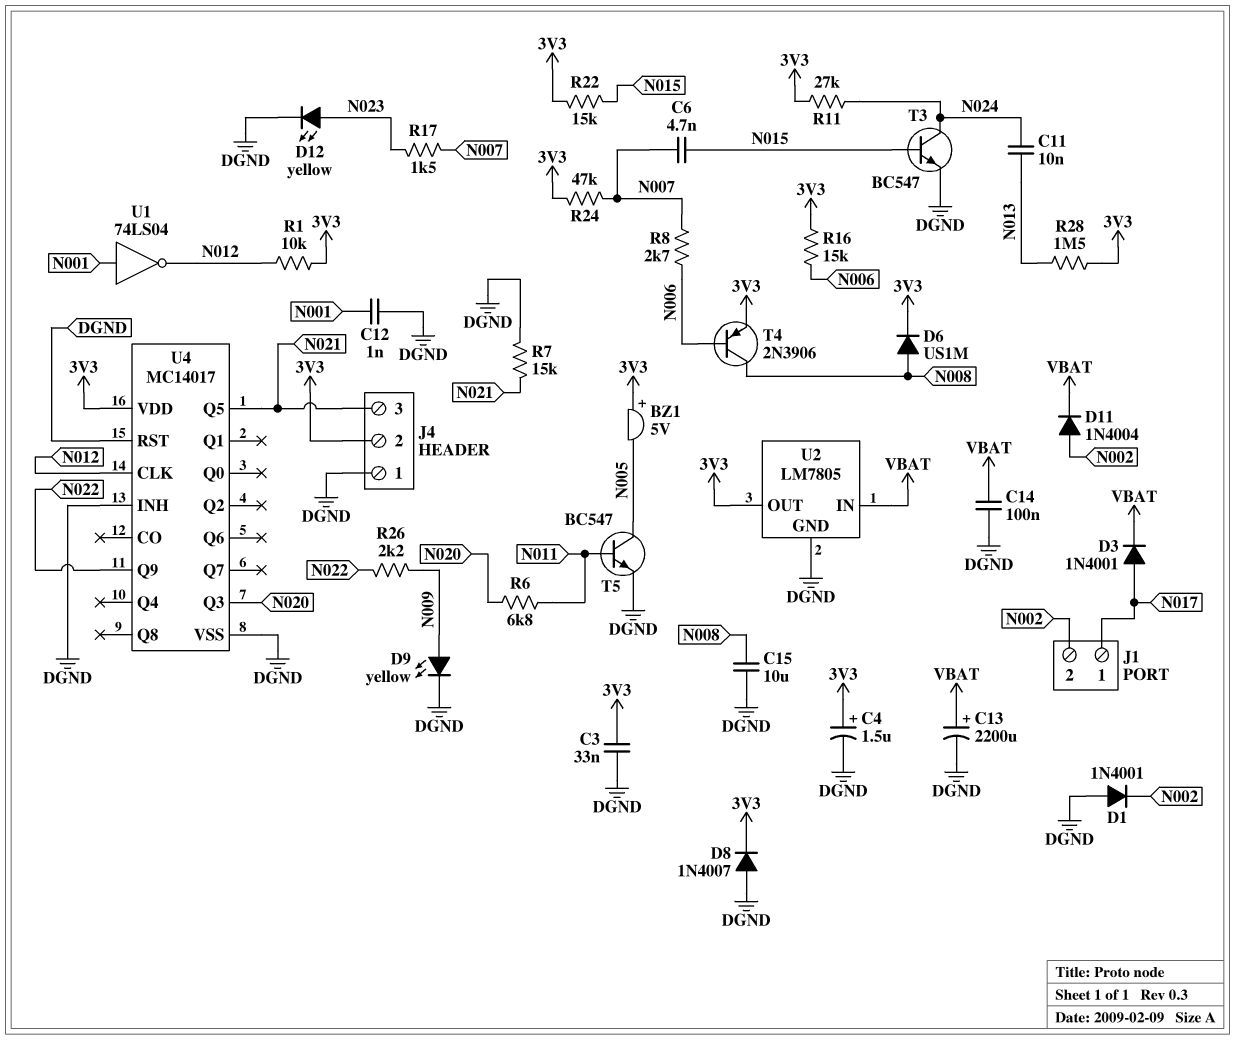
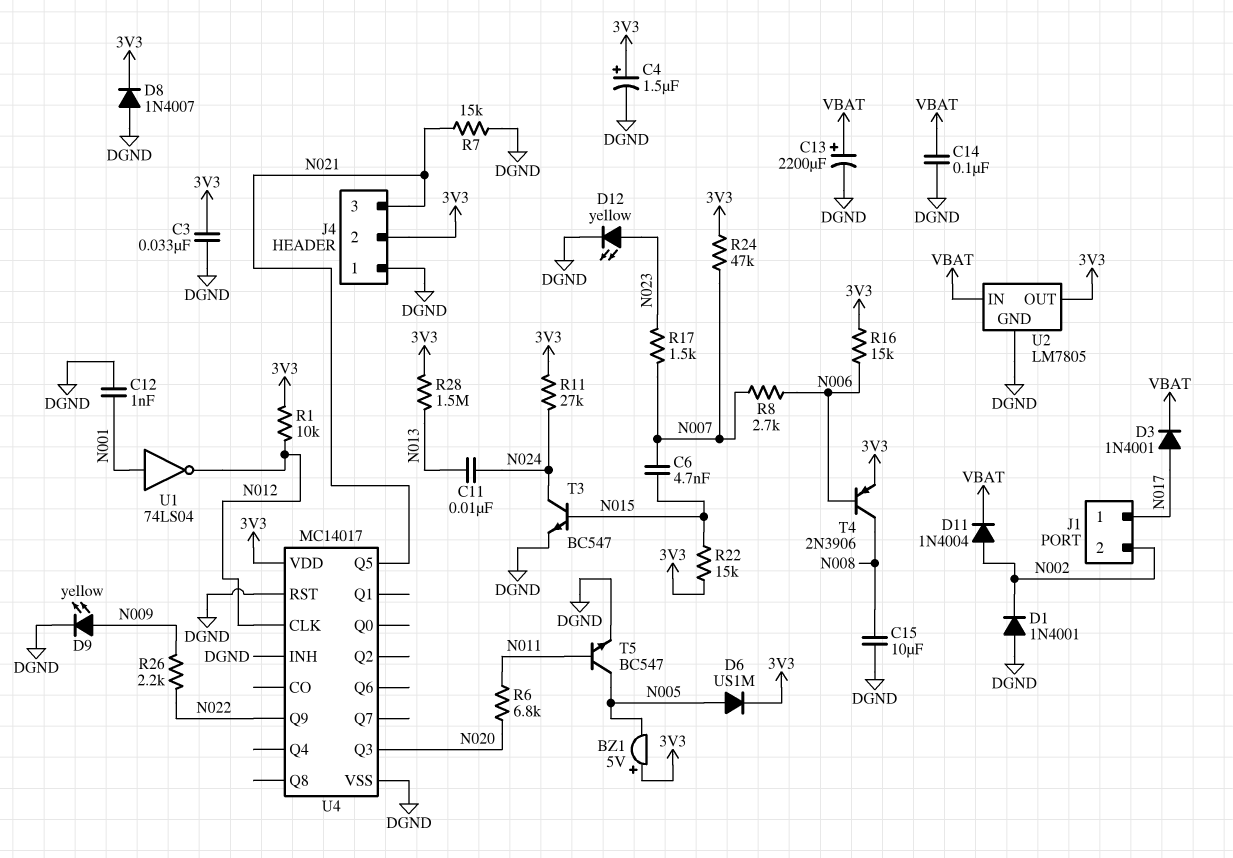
D6: diode US1M (A N008, K 3V3) -> diode US1M (A N005, K 3V3)

